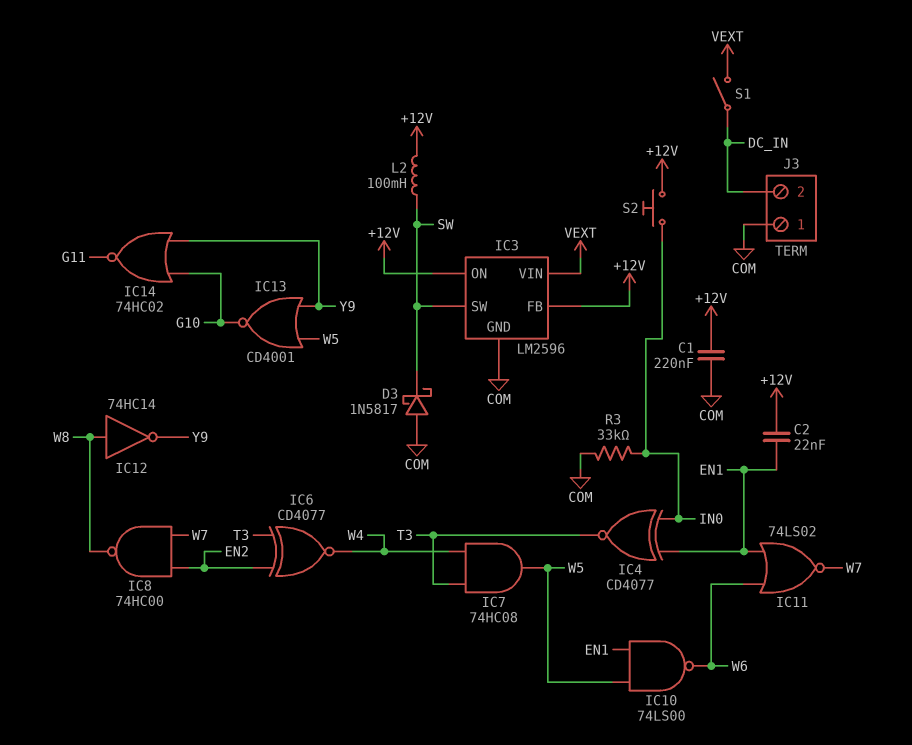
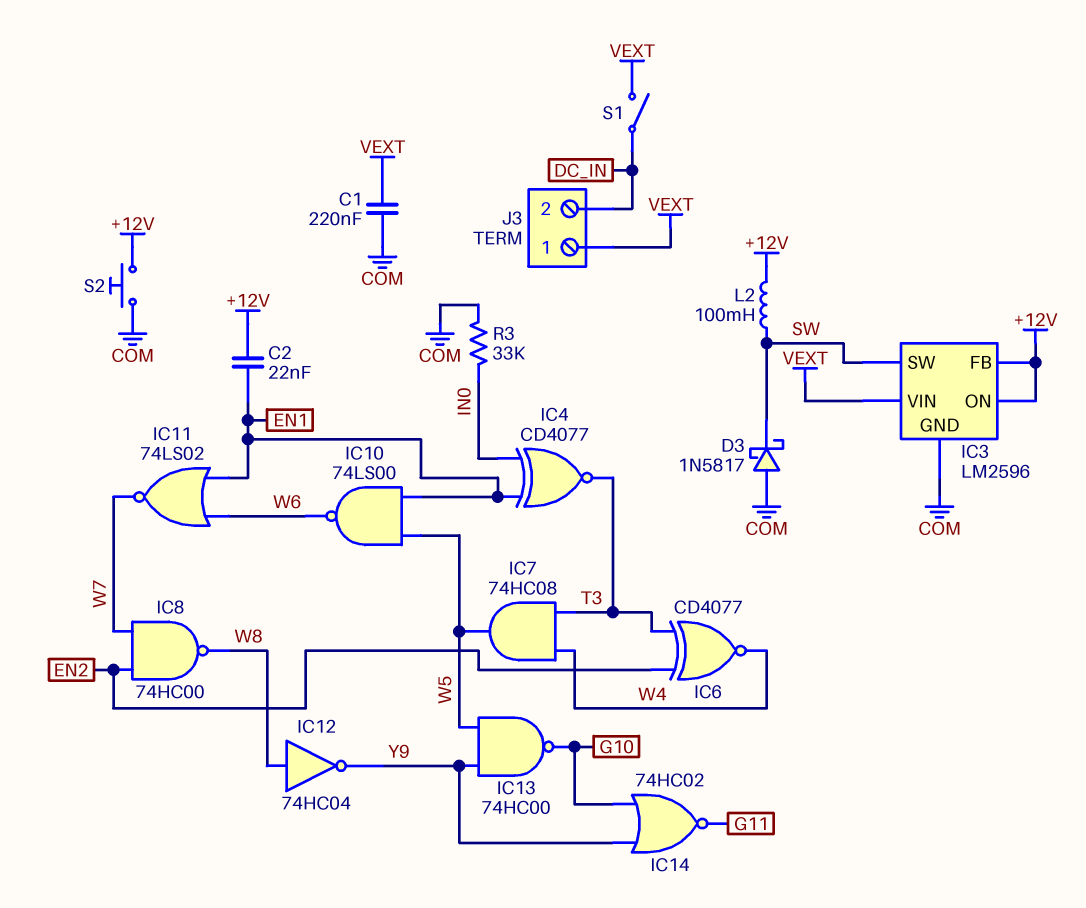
C1: 220nF (+12V, COM) -> 220nF (COM, VEXT)
IC12: NOT 74HC14 (in W8, out Y9) -> NOT 74HC04 (in W8, out Y9)
IC13: NOR CD4001 (in W5, in Y9, out G10) -> NAND 74HC00 (in W5, in Y9, out G10)
J3 pin 1: COM -> VEXT
S2: button (+12V, IN0) -> button (+12V, COM)

